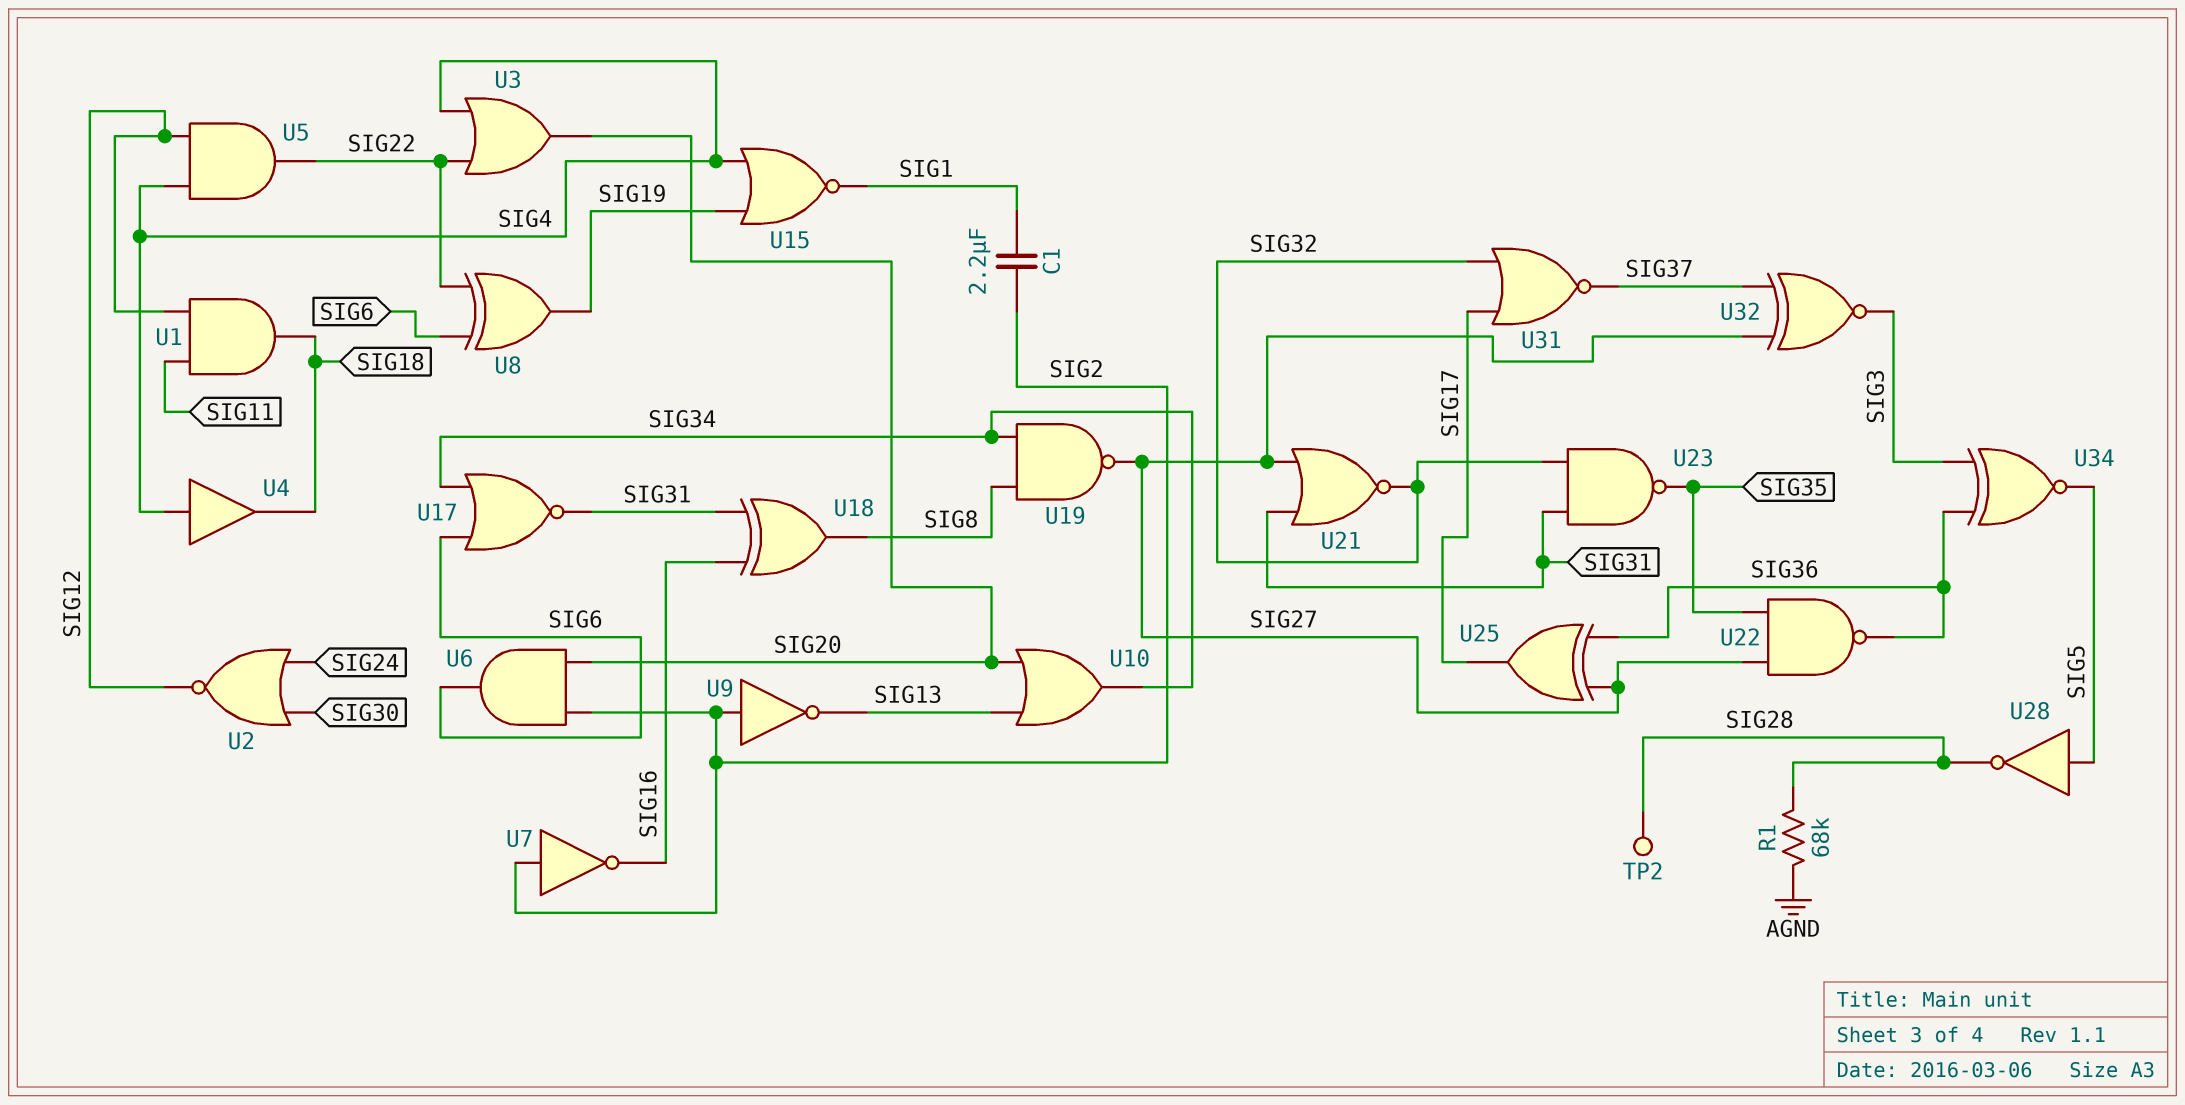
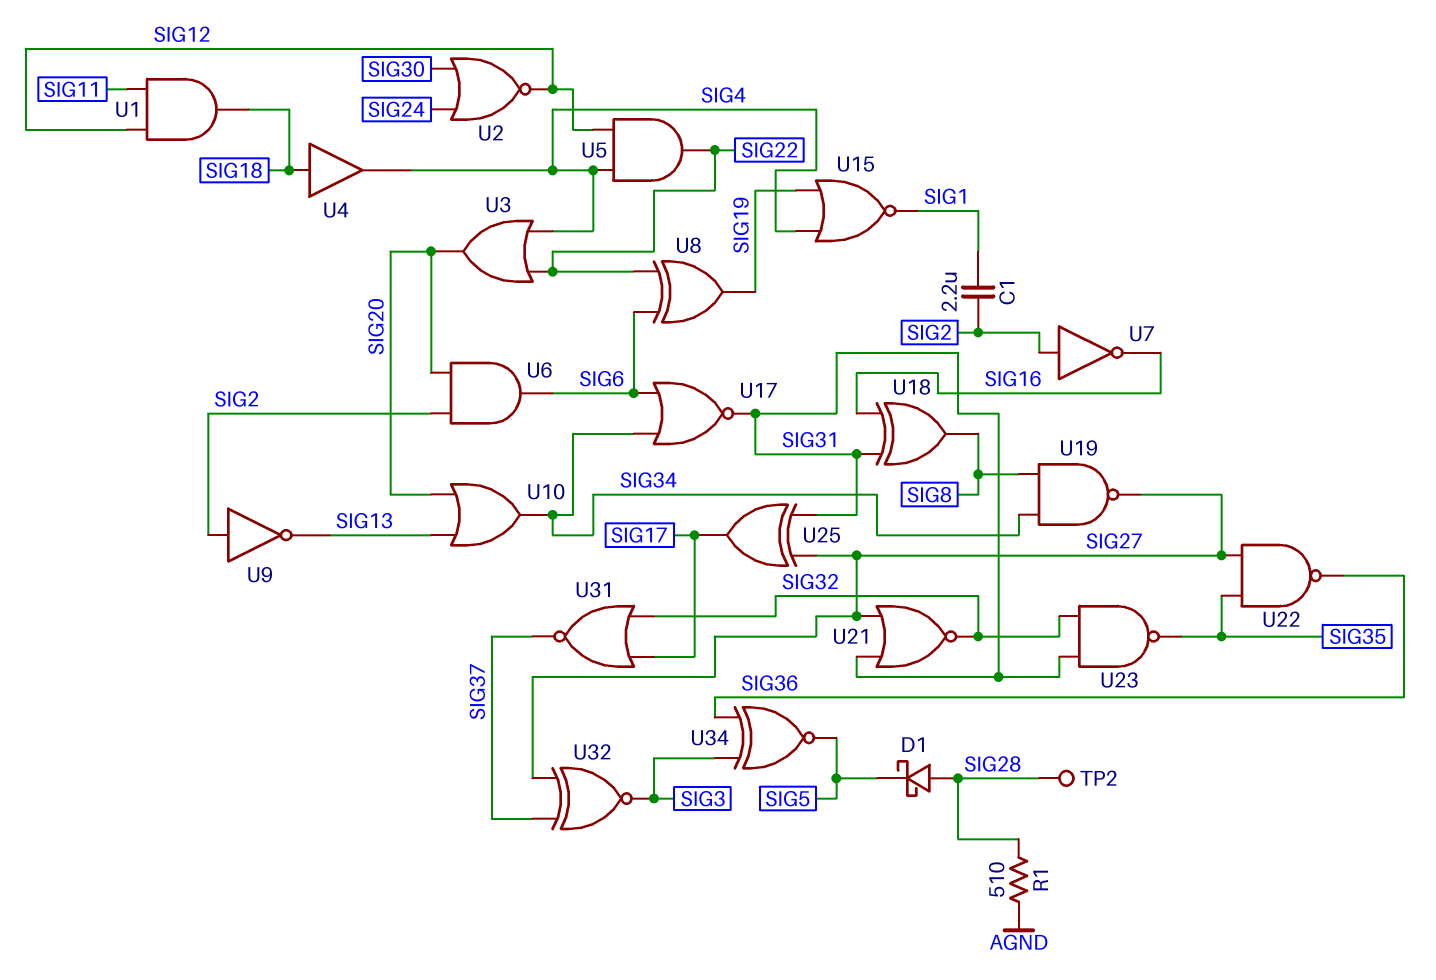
D1: none -> schottky (A SIG28, K SIG5)
R1: 68k (AGND, SIG28) -> 510 (AGND, SIG28)
U4: buffer (in SIG4, out SIG18) -> buffer (in SIG18, out SIG4)
U25: XOR (in SIG27, in SIG36, out SIG17) -> XOR (in SIG27, in SIG31, out SIG17)
U28: NOT (in SIG5, out SIG28) -> none

